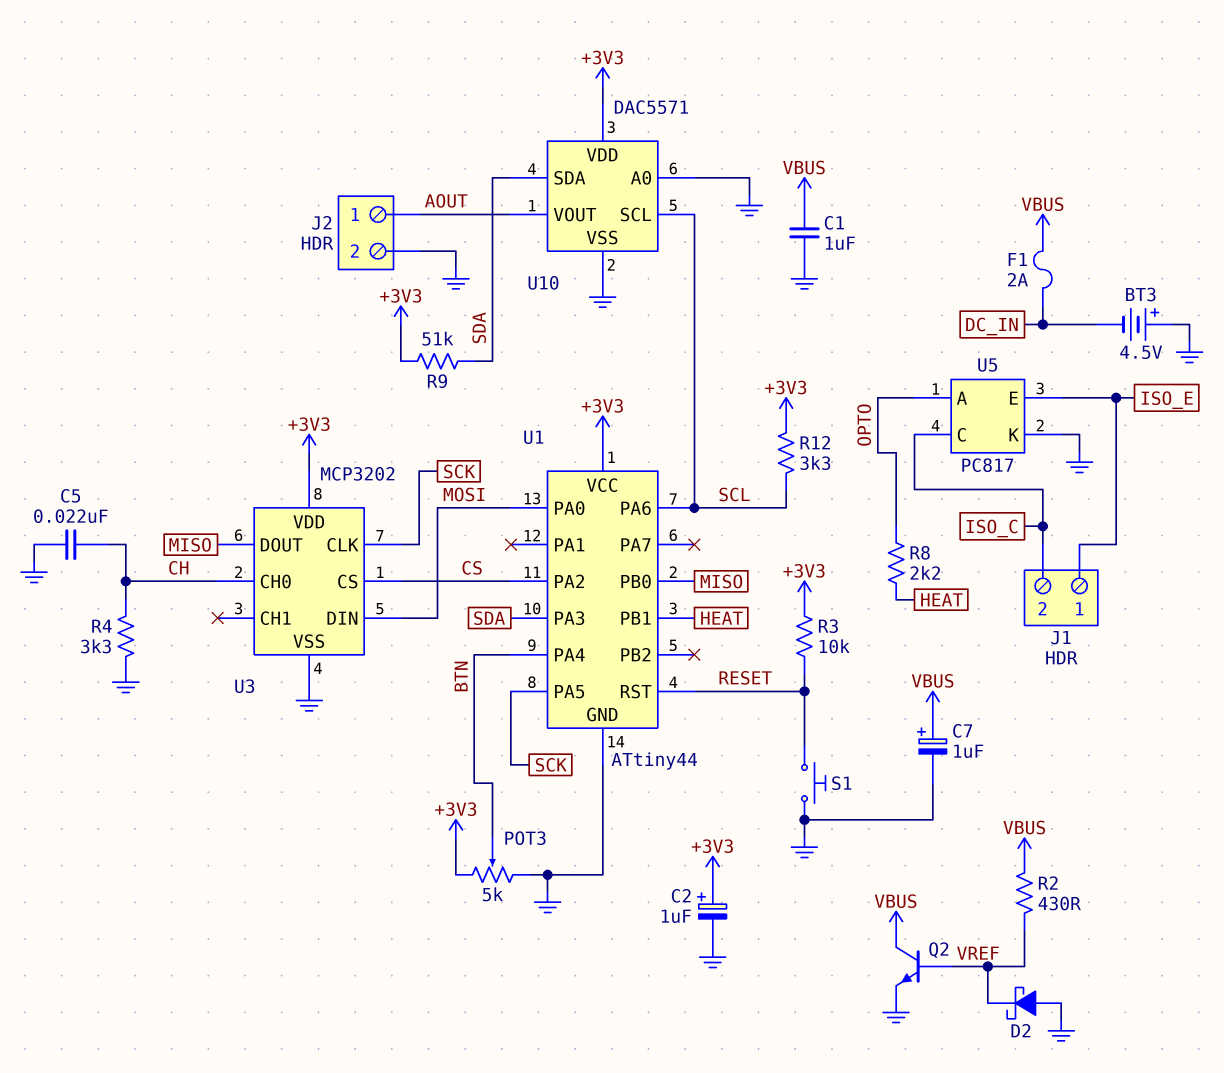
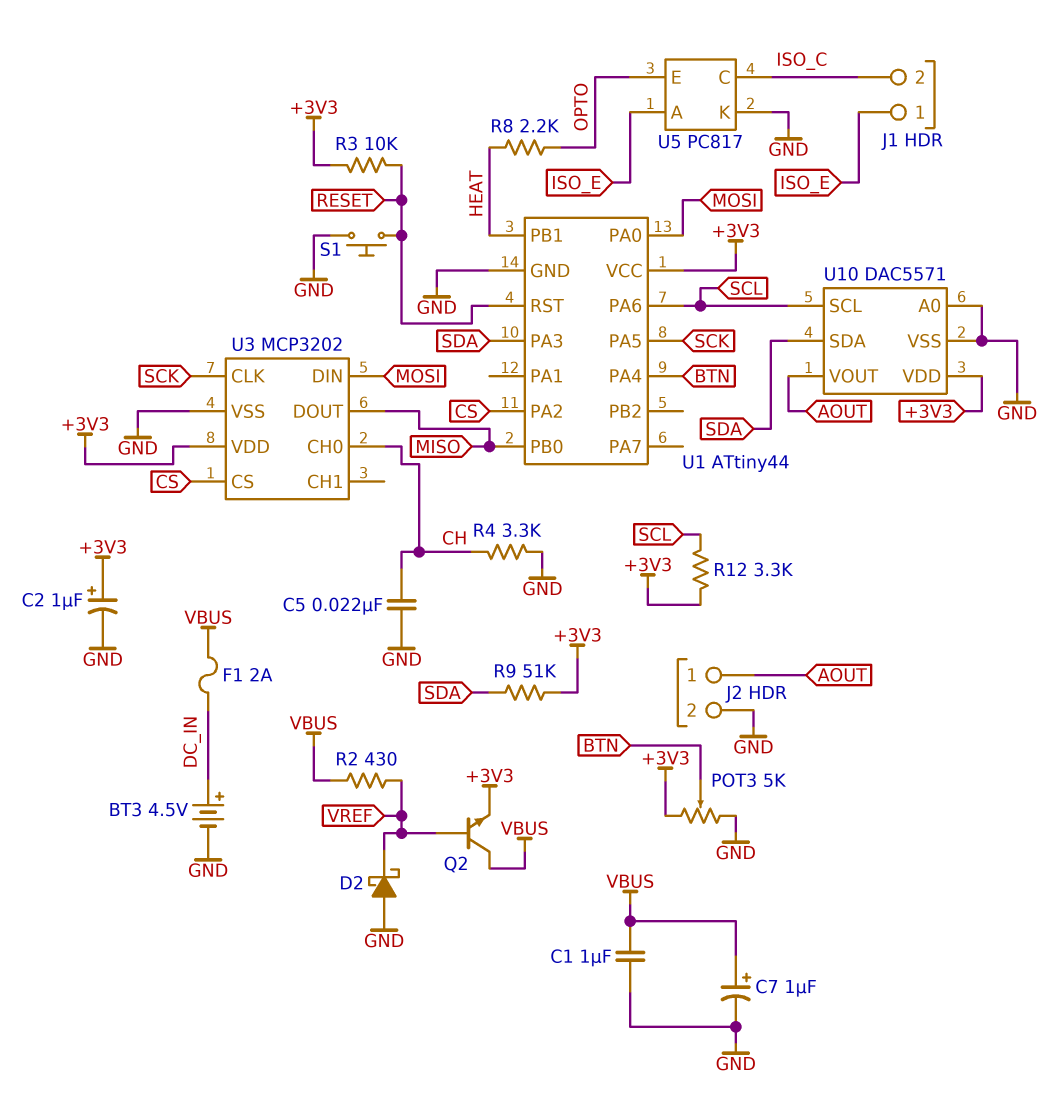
BT3: 4.5V (plus GND, minus DC_IN) -> 4.5V (plus DC_IN, minus GND)
Q2: NPN (B VREF, C VBUS, E GND) -> NPN (B VREF, C VBUS, E +3V3)
U5 pin A: OPTO -> ISO_E
U5 pin E: ISO_E -> OPTO

